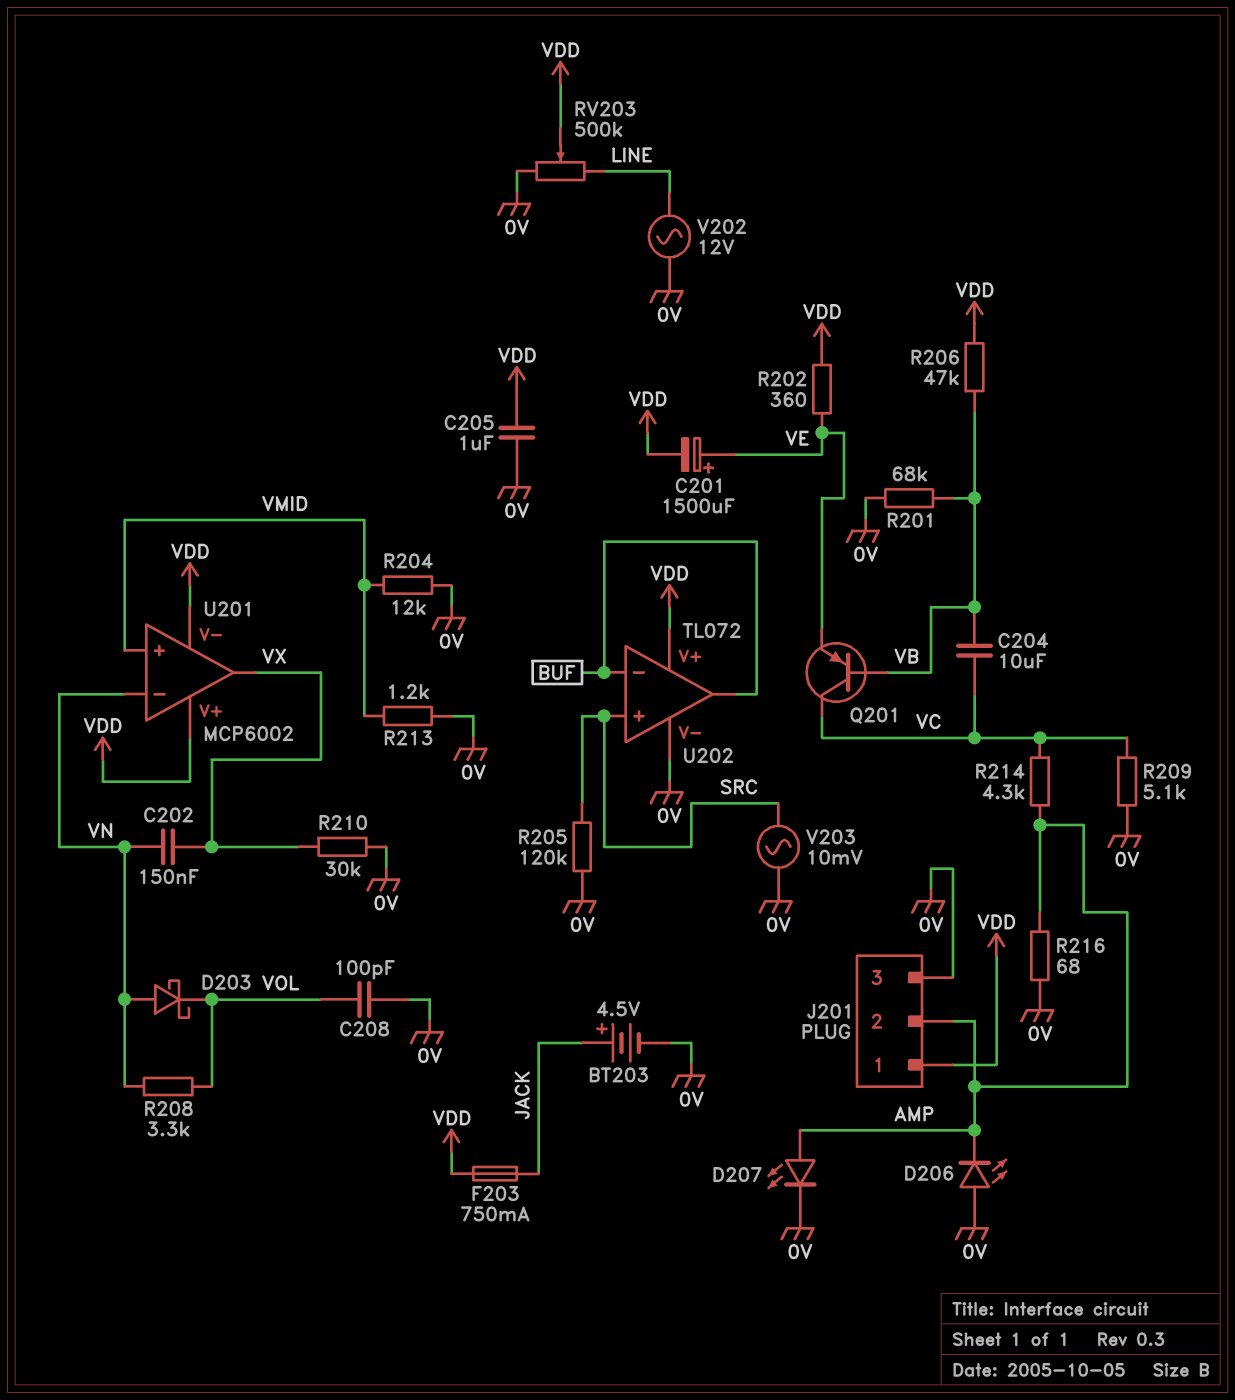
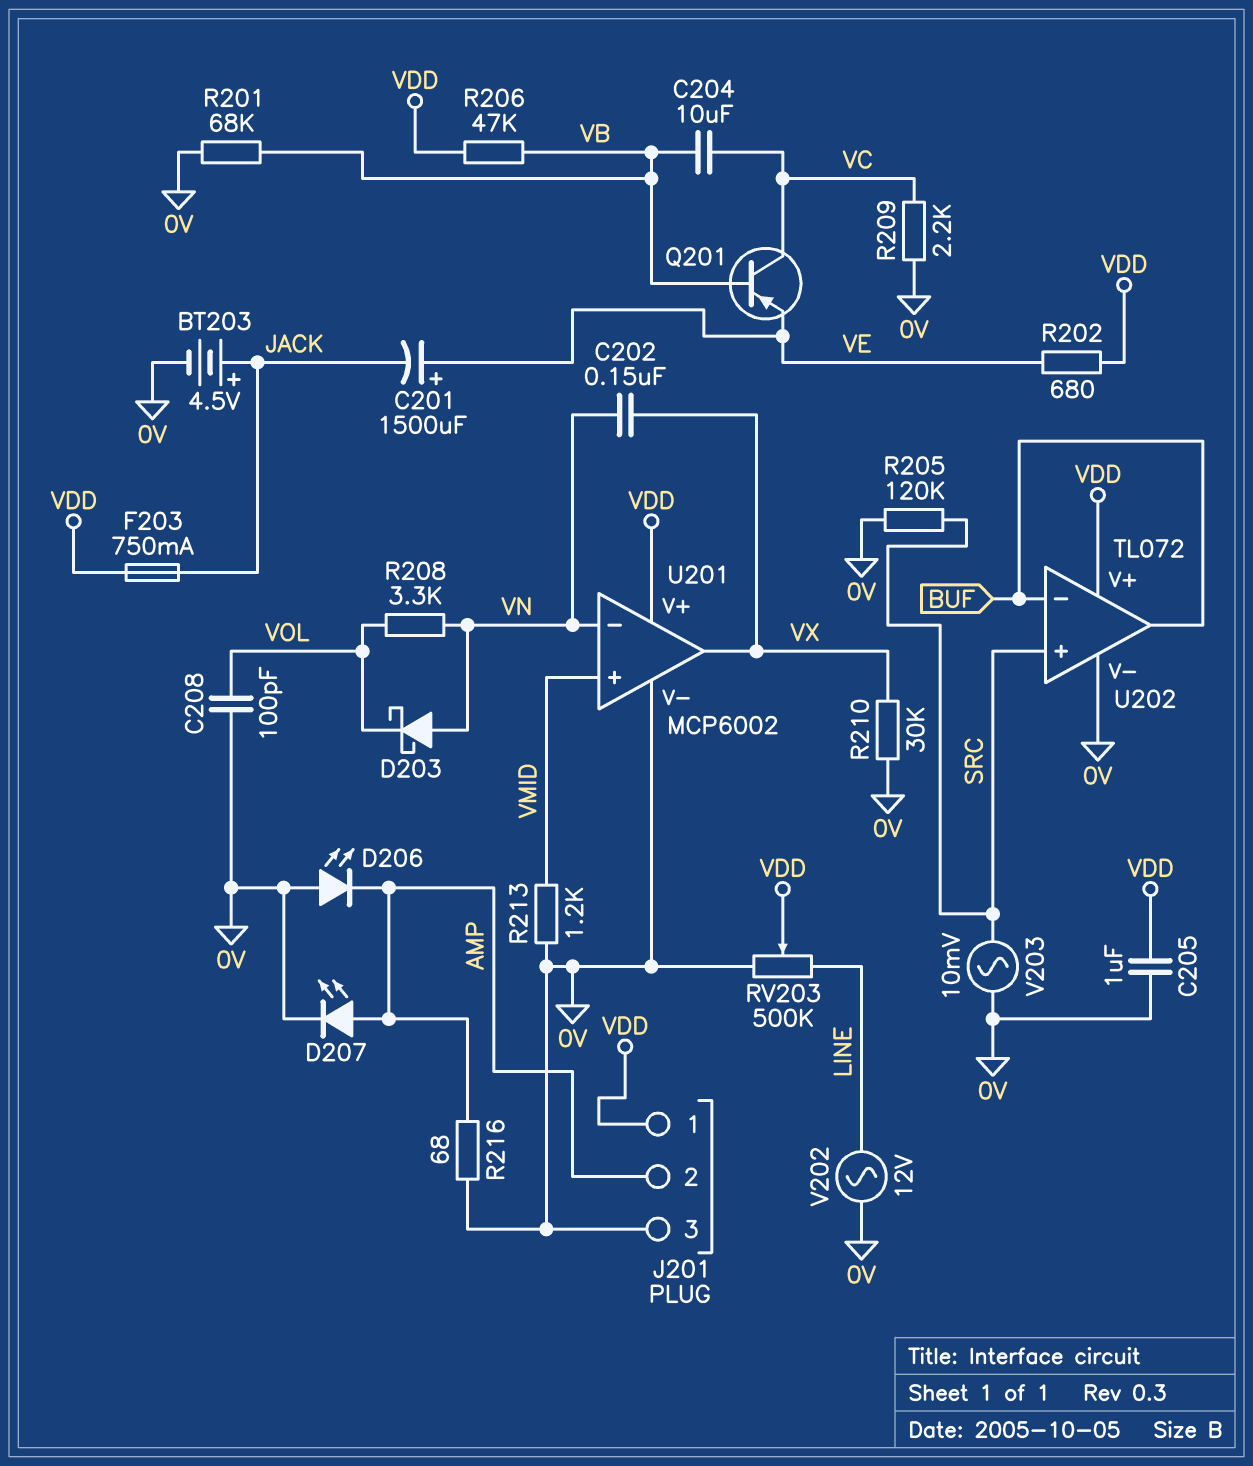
C201: 1500uF (plus VE, minus VDD) -> 1500uF (plus VE, minus JACK)
R202: 360 (VDD, VE) -> 680 (VDD, VE)
R204: 12k (0V, VMID) -> none
R209: 5.1k (0V, VC) -> 2.2k (0V, VC)
R214: 4.3k (AMP, VC) -> none
U201 pin V-: VDD -> 0V

